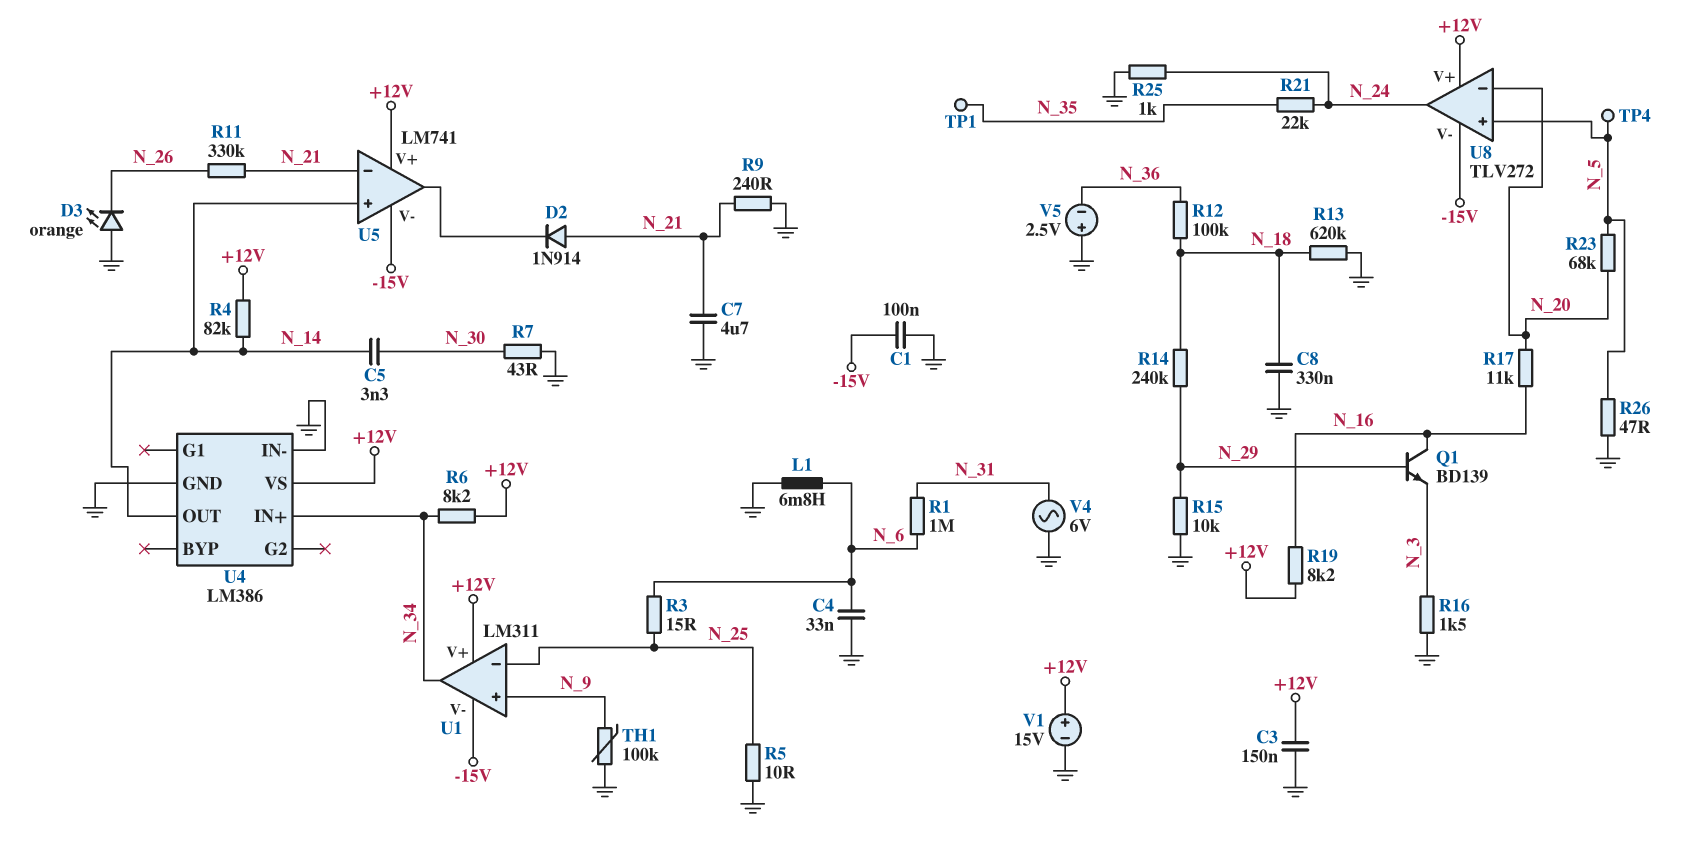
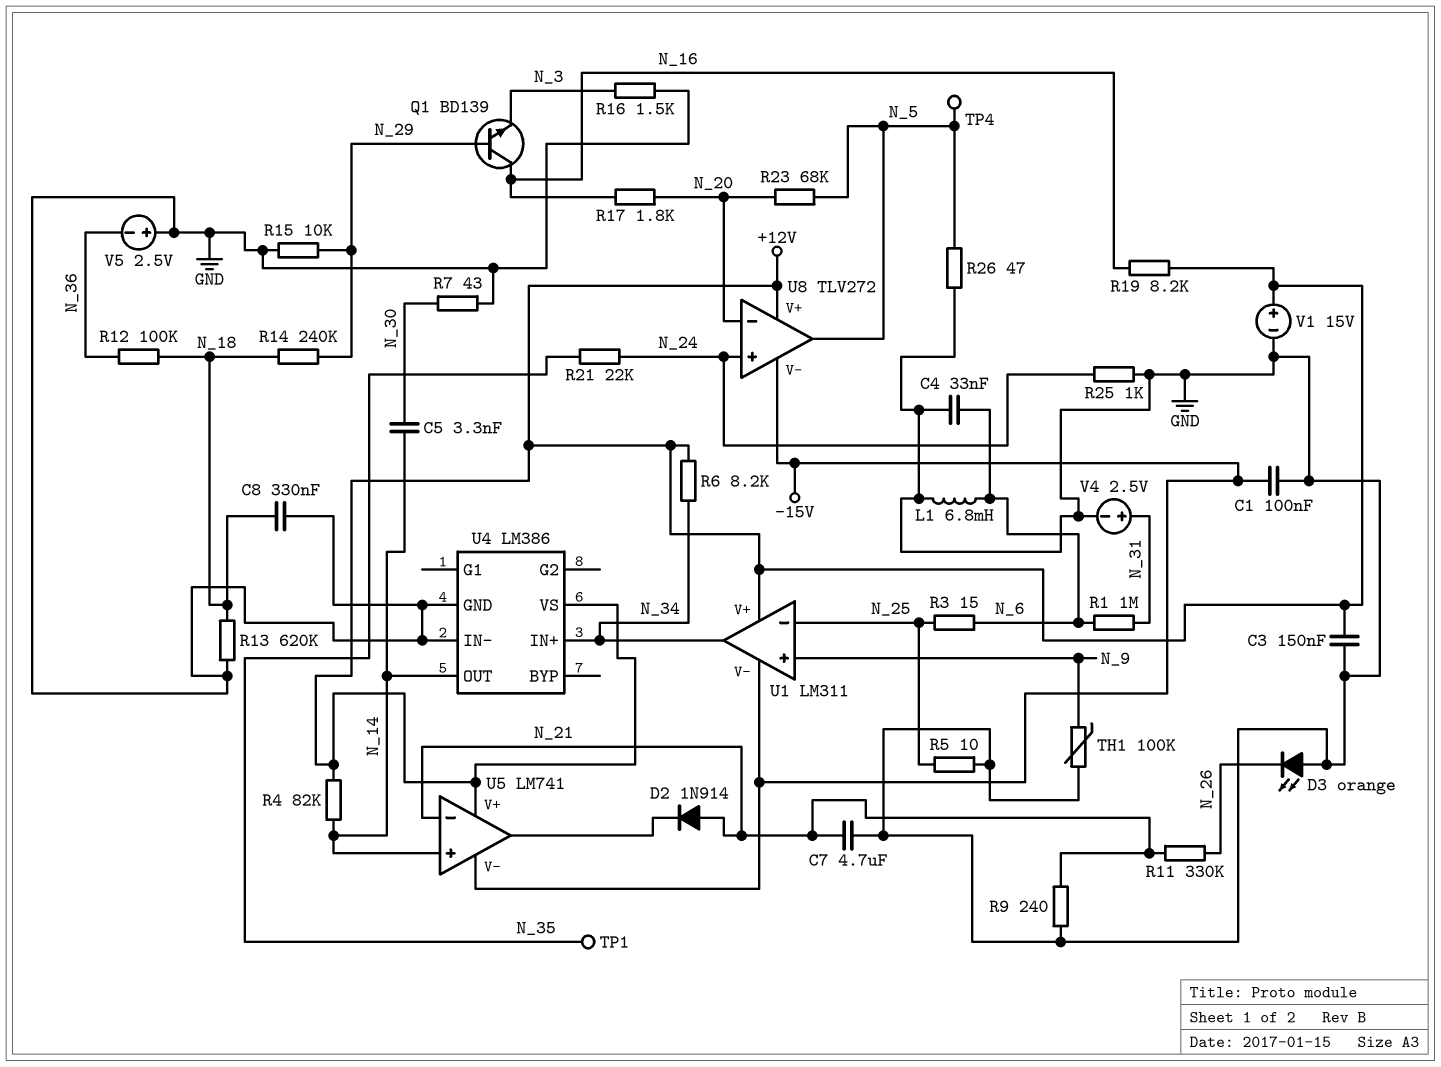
R17: 11k (N_16, N_20) -> 1.8k (N_16, N_20)
U8 pin in+: N_5 -> N_24
U8 pin out: N_24 -> N_5
V4: AC 6V (GND, N_31) -> 2.5V (plus N_31, minus GND)

